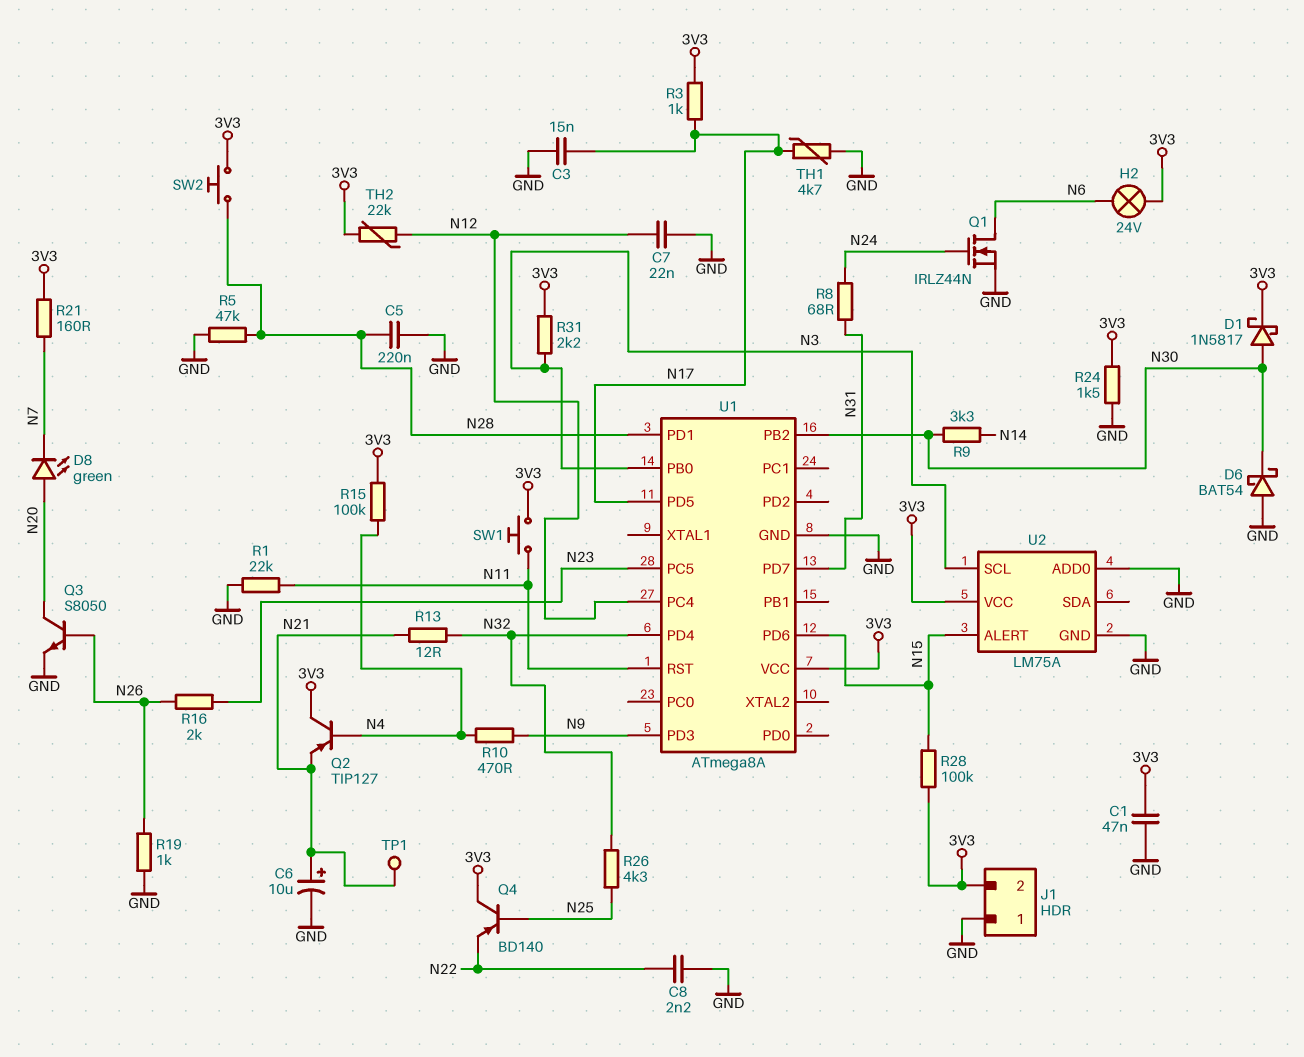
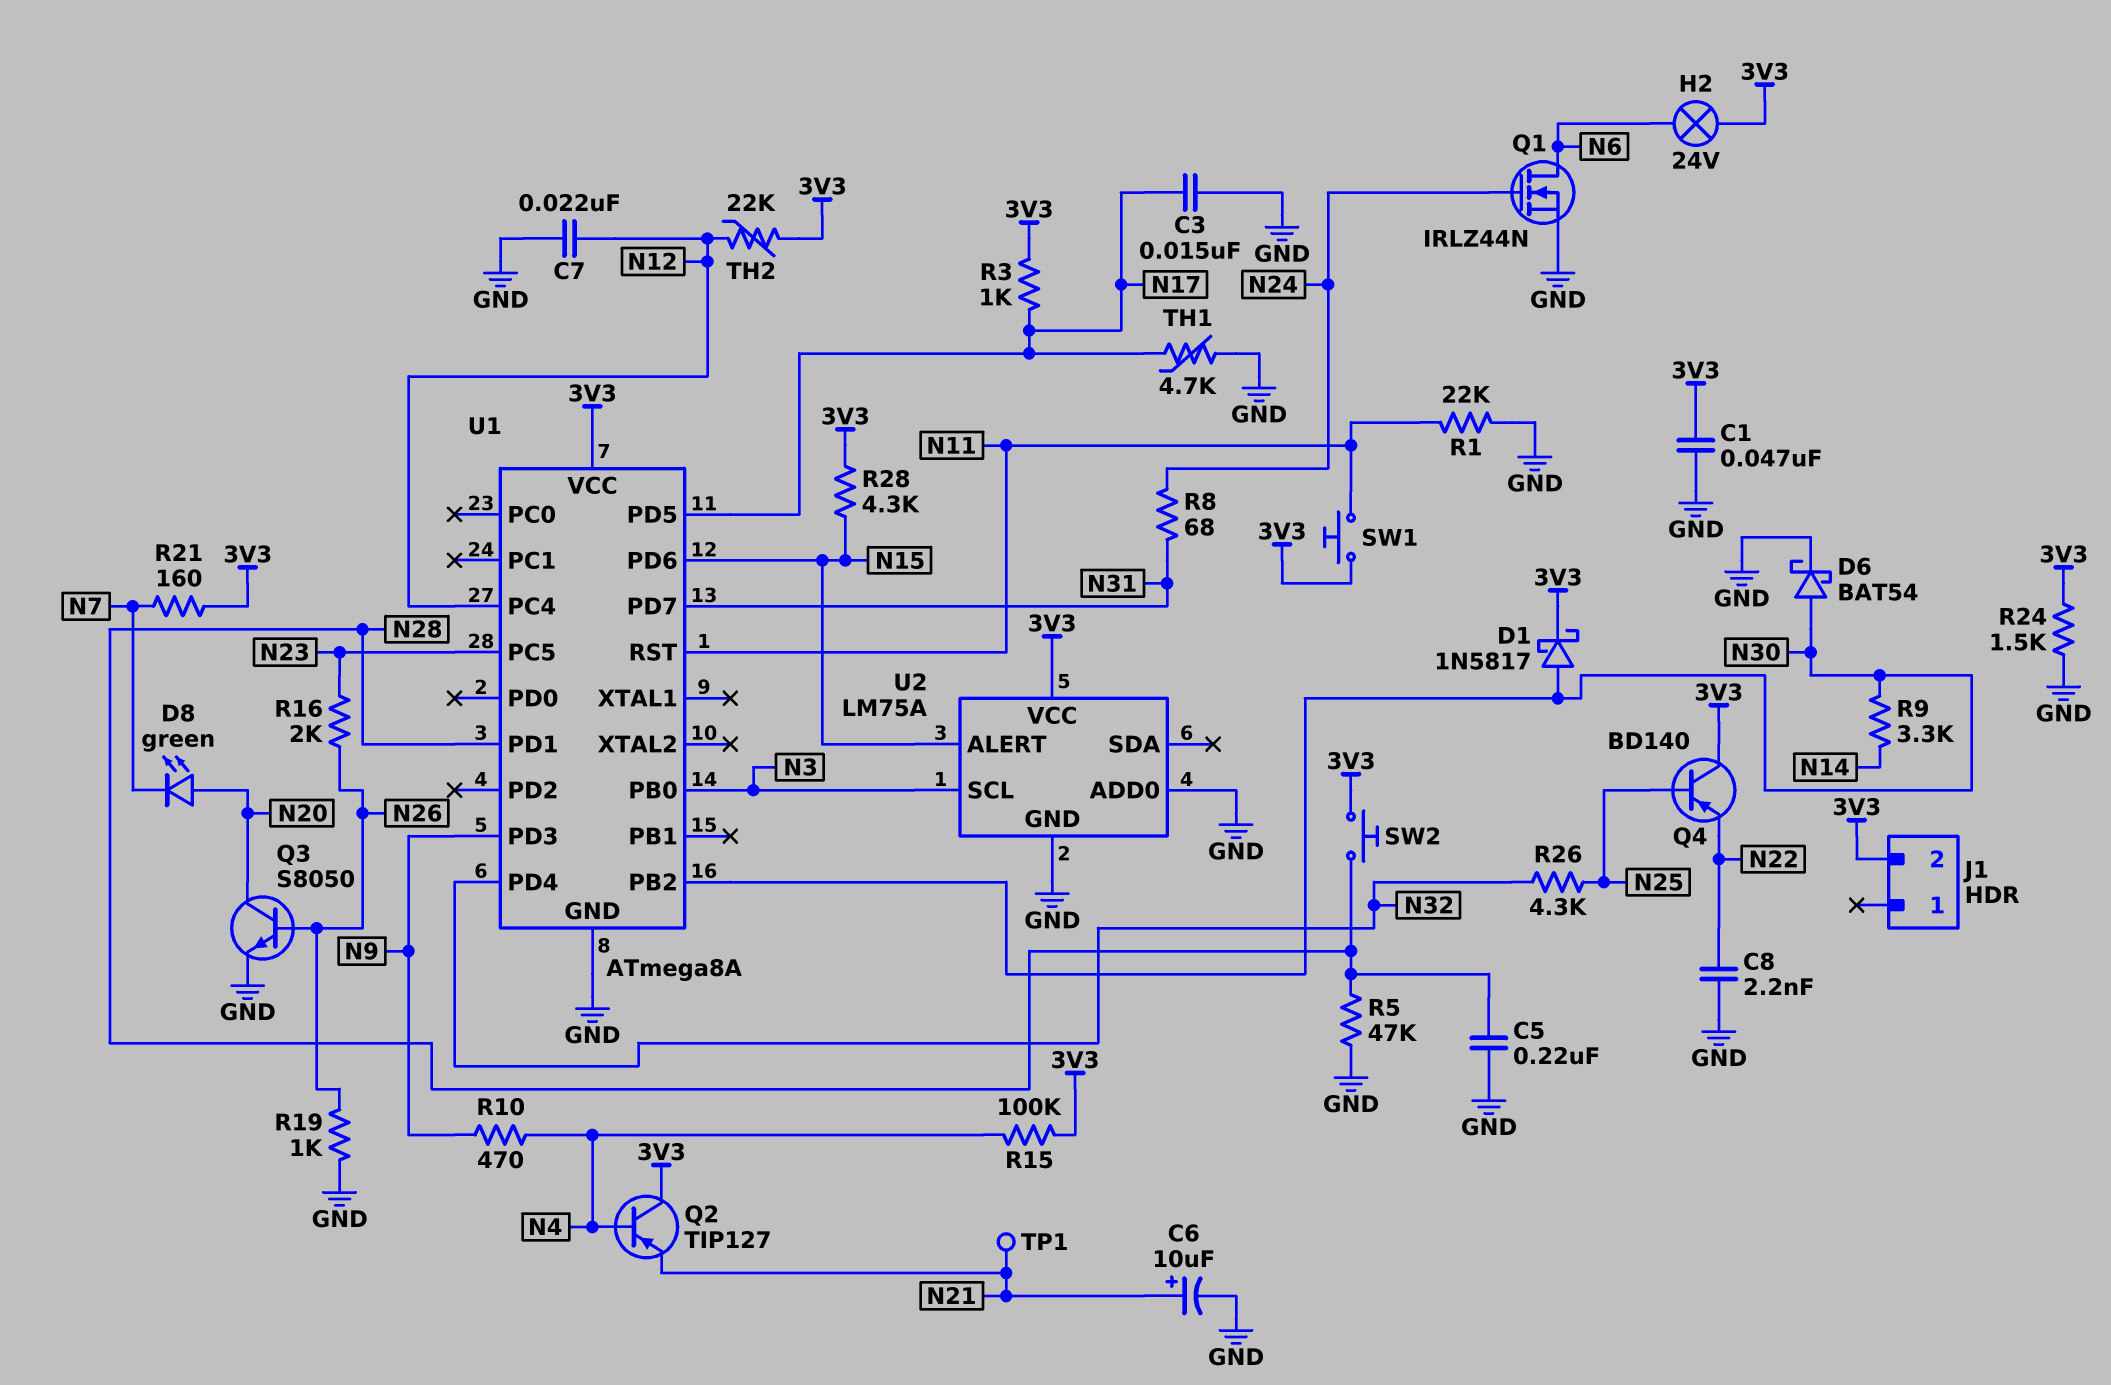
D6: schottky BAT54 (A GND, K N30) -> schottky BAT54 (A N30, K GND)
J1 pin 1: GND -> none
R13: 12 (N21, N32) -> none
R28: 100k (3V3, N15) -> 4.3k (3V3, N15)
R31: 2.2k (3V3, N3) -> none

